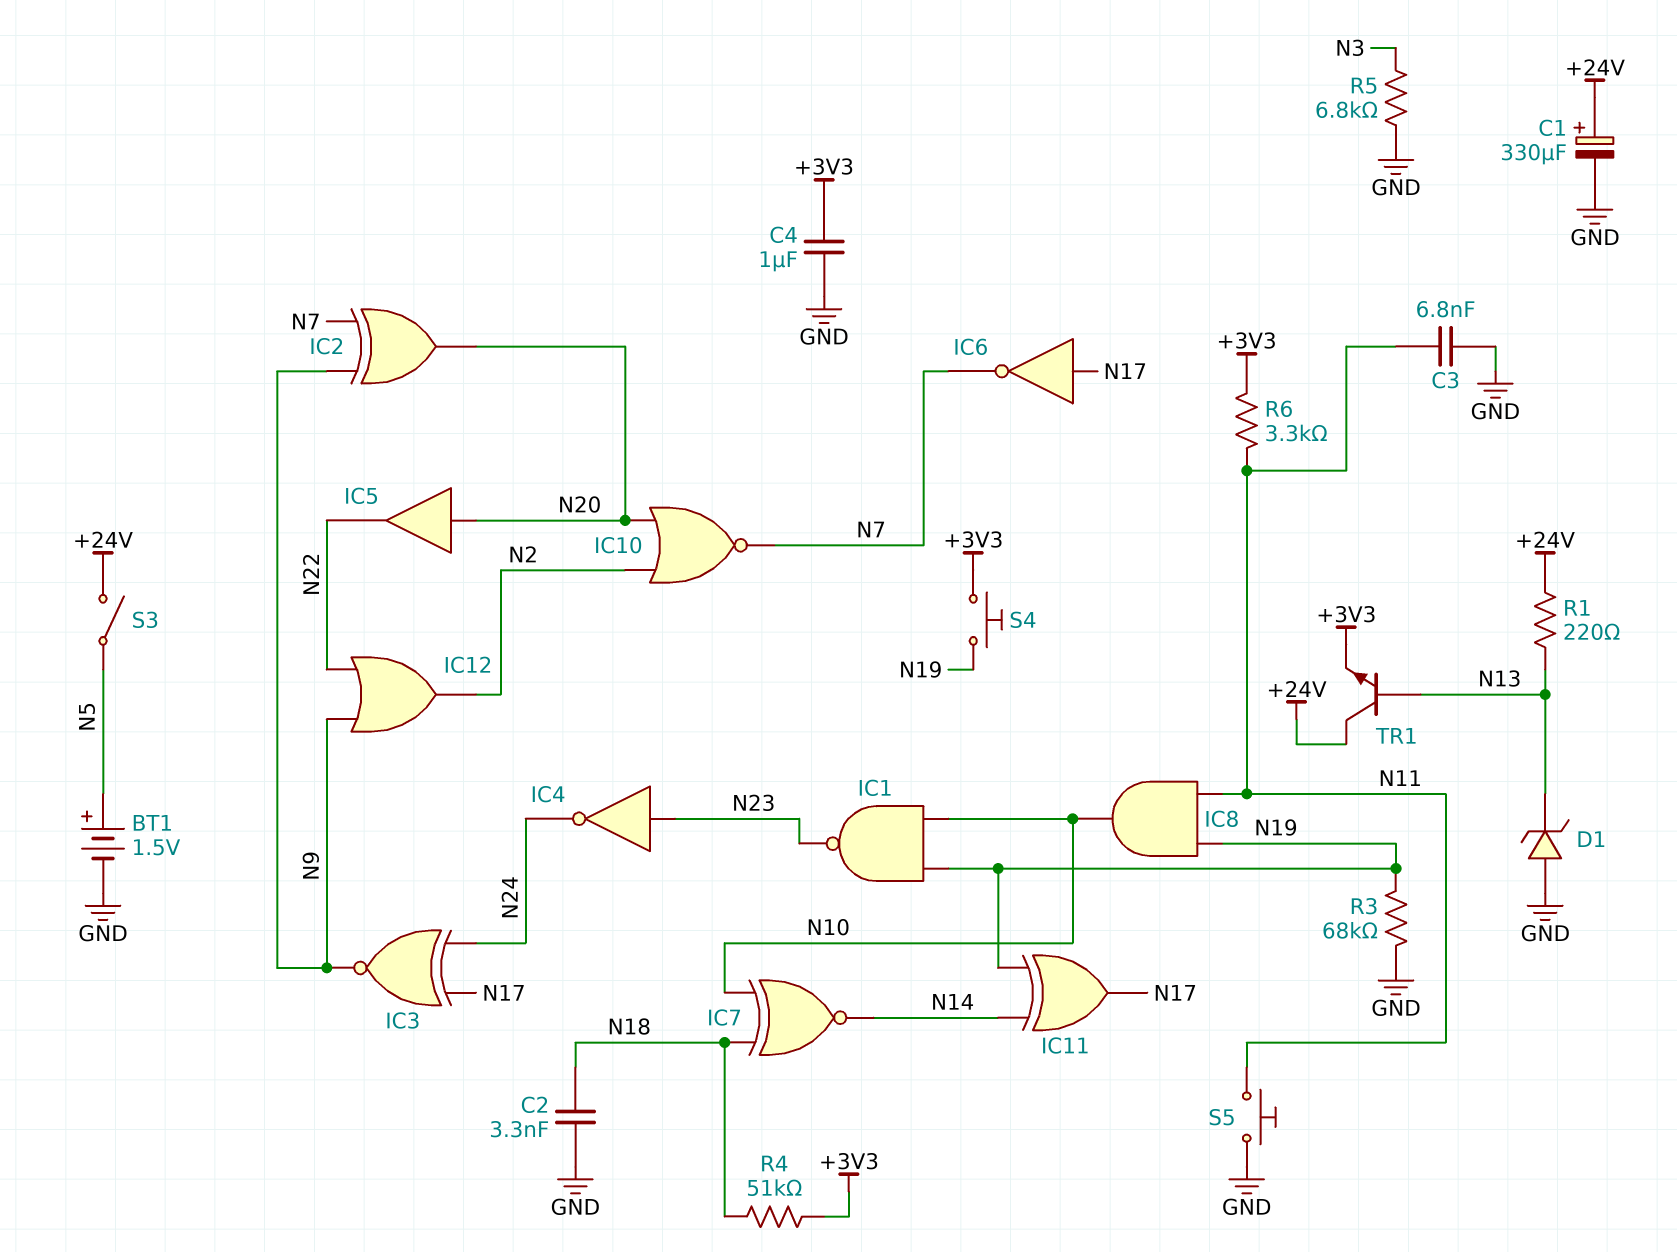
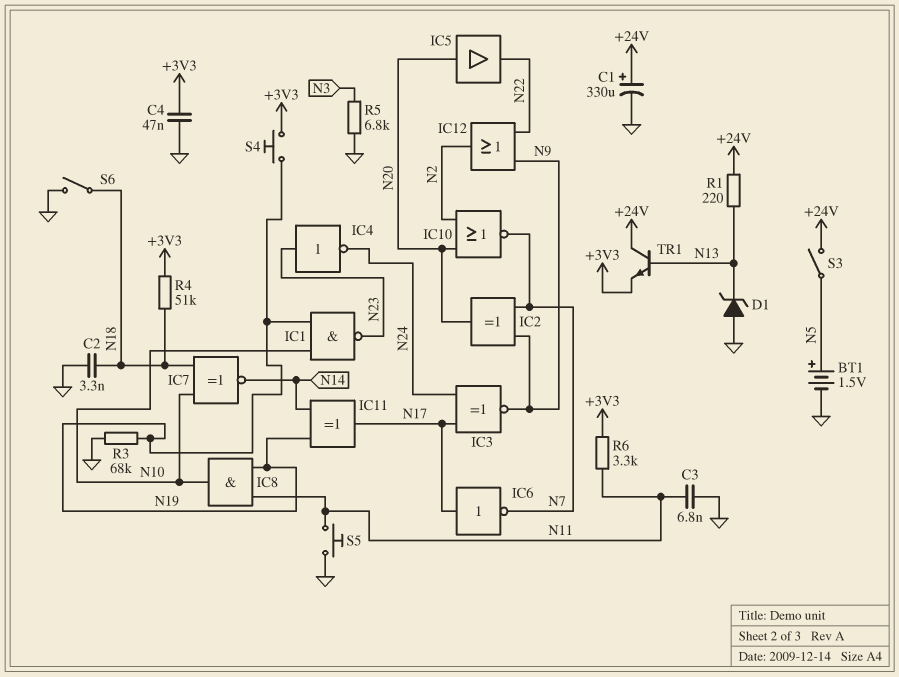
C4: 1uF (+3V3, GND) -> 47nF (+3V3, GND)
S6: none -> switch (GND, N18)

